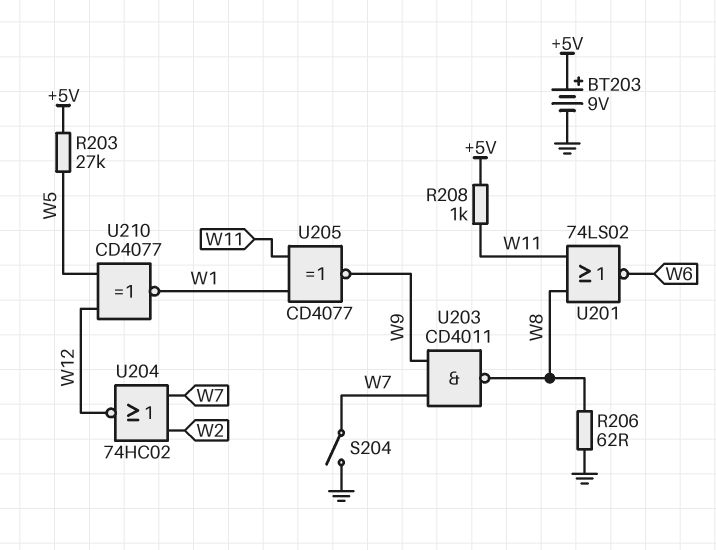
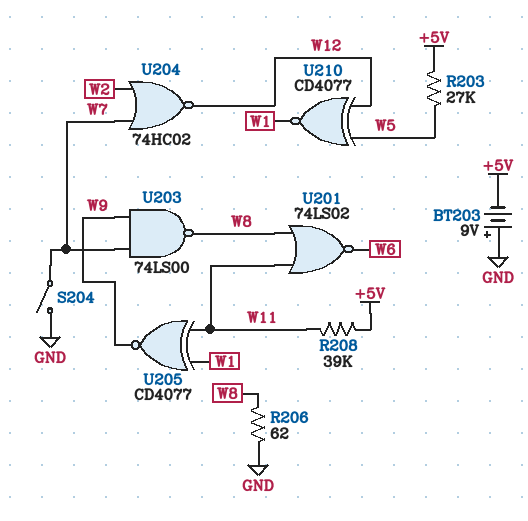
BT203: 9V (plus +5V, minus GND) -> 9V (plus GND, minus +5V)
R208: 1k (+5V, W11) -> 39k (+5V, W11)
U203: NAND CD4011 (in W7, in W9, out W8) -> NAND 74LS00 (in W7, in W9, out W8)

